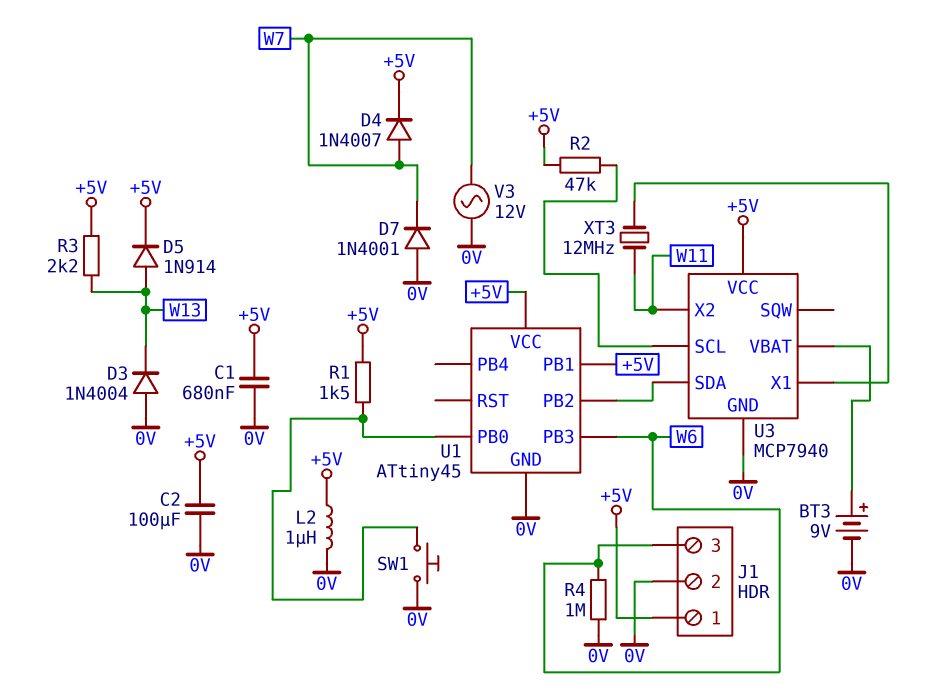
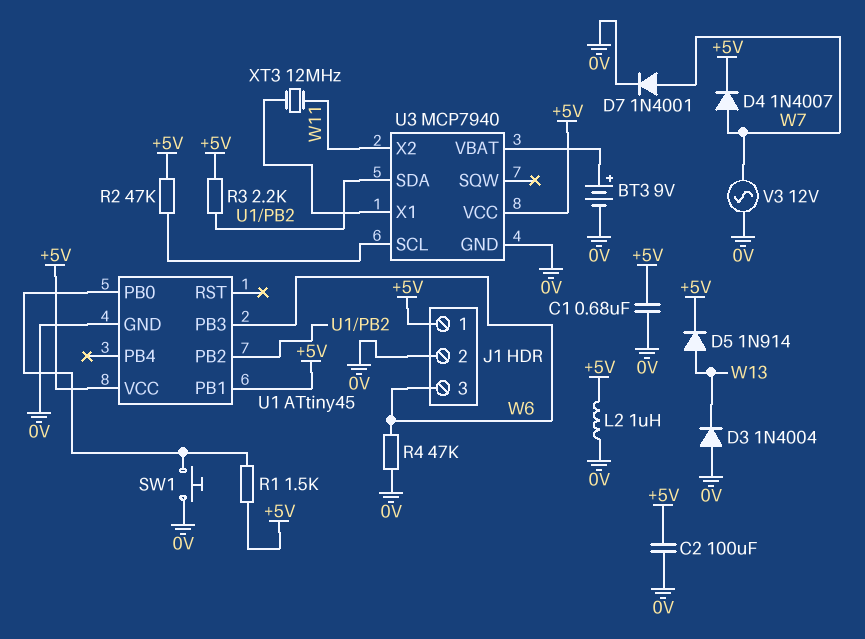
D7: diode 1N4001 (A 0V, K W7) -> diode 1N4001 (A W7, K 0V)
R3: 2.2k (+5V, W13) -> 2.2k (+5V, U1/PB2)
R4: 1M (0V, W6) -> 47k (0V, W6)

